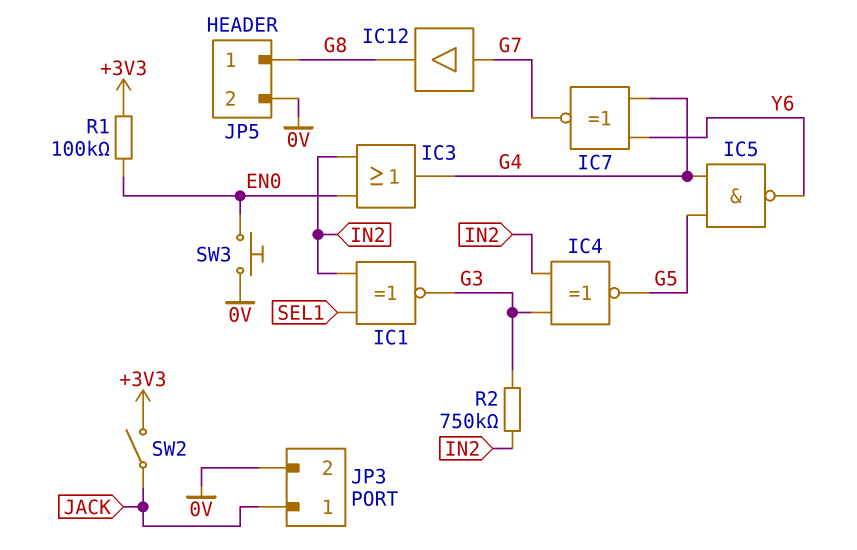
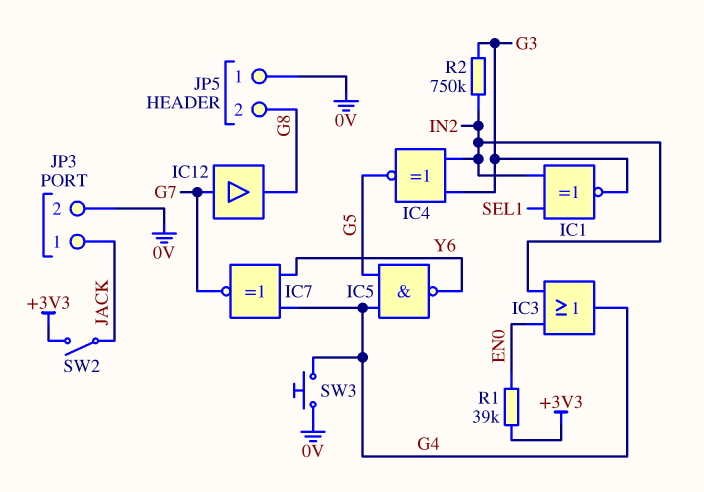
JP5 pin 1: G8 -> 0V
JP5 pin 2: 0V -> G8
R1: 100k (+3V3, EN0) -> 39k (+3V3, EN0)
SW3: button (0V, EN0) -> button (0V, G4)

